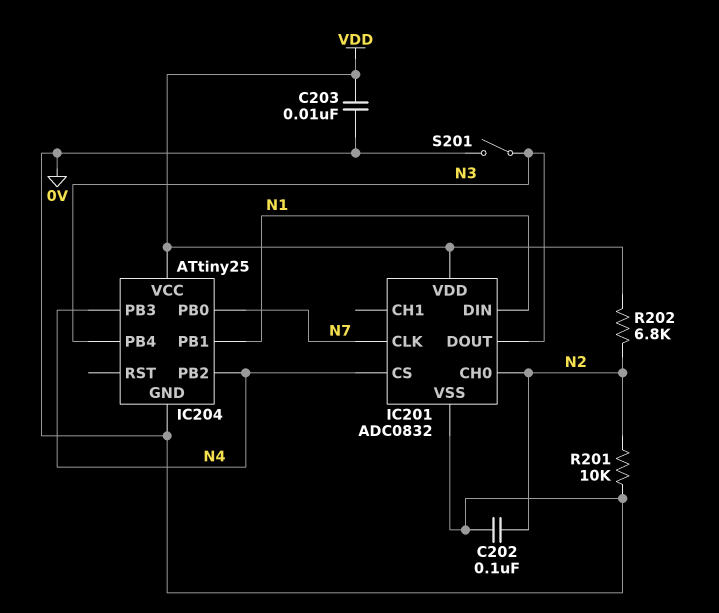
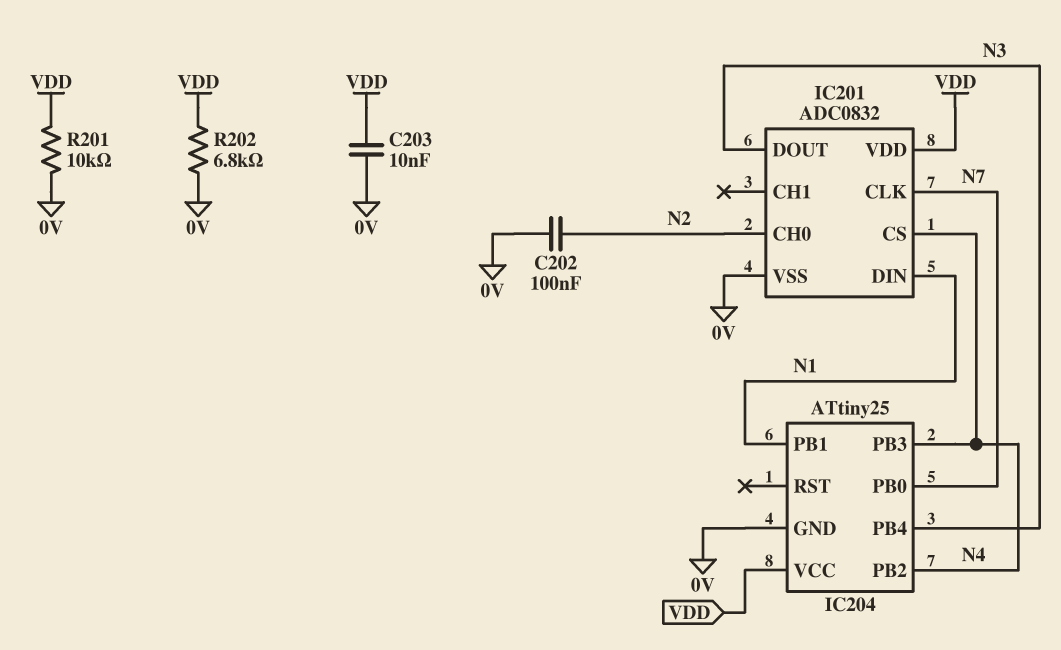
R201: 10k (0V, N2) -> 10k (0V, VDD)
R202: 6.8k (N2, VDD) -> 6.8k (0V, VDD)
S201: switch (0V, N3) -> none

